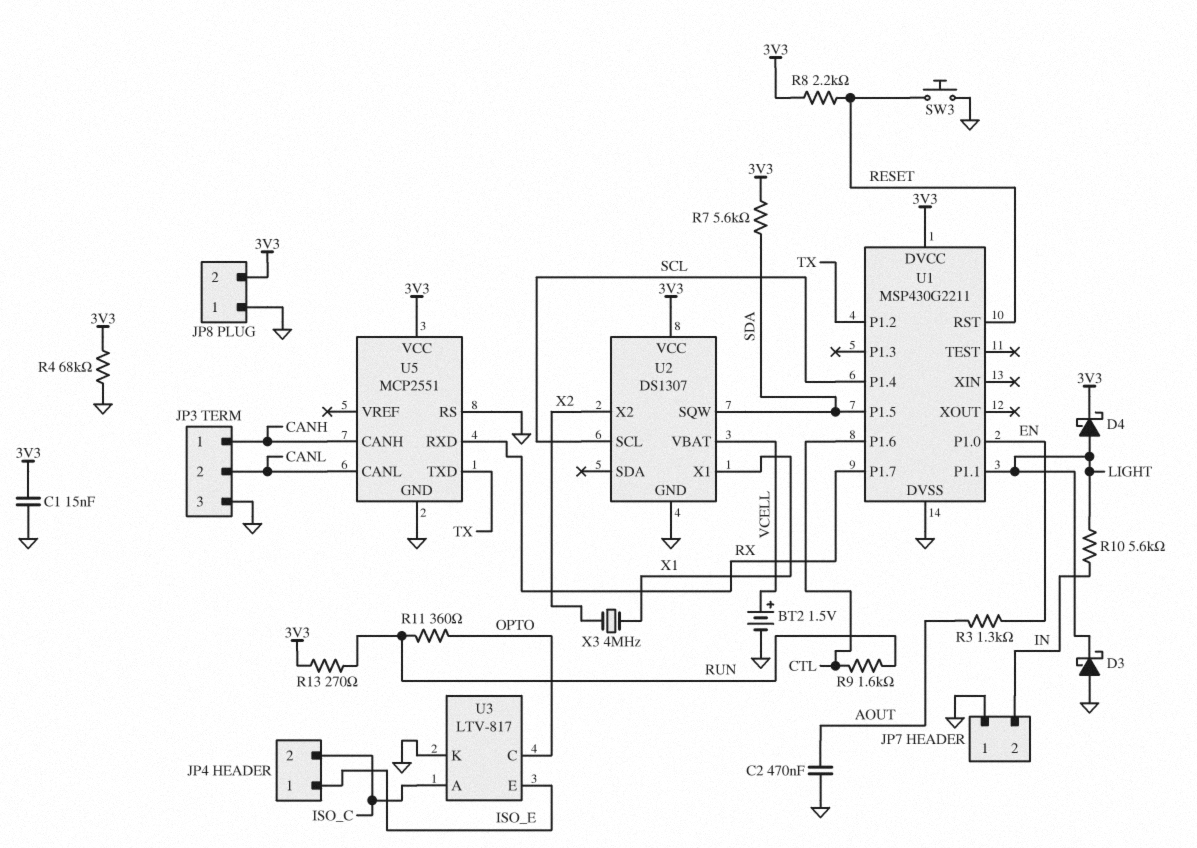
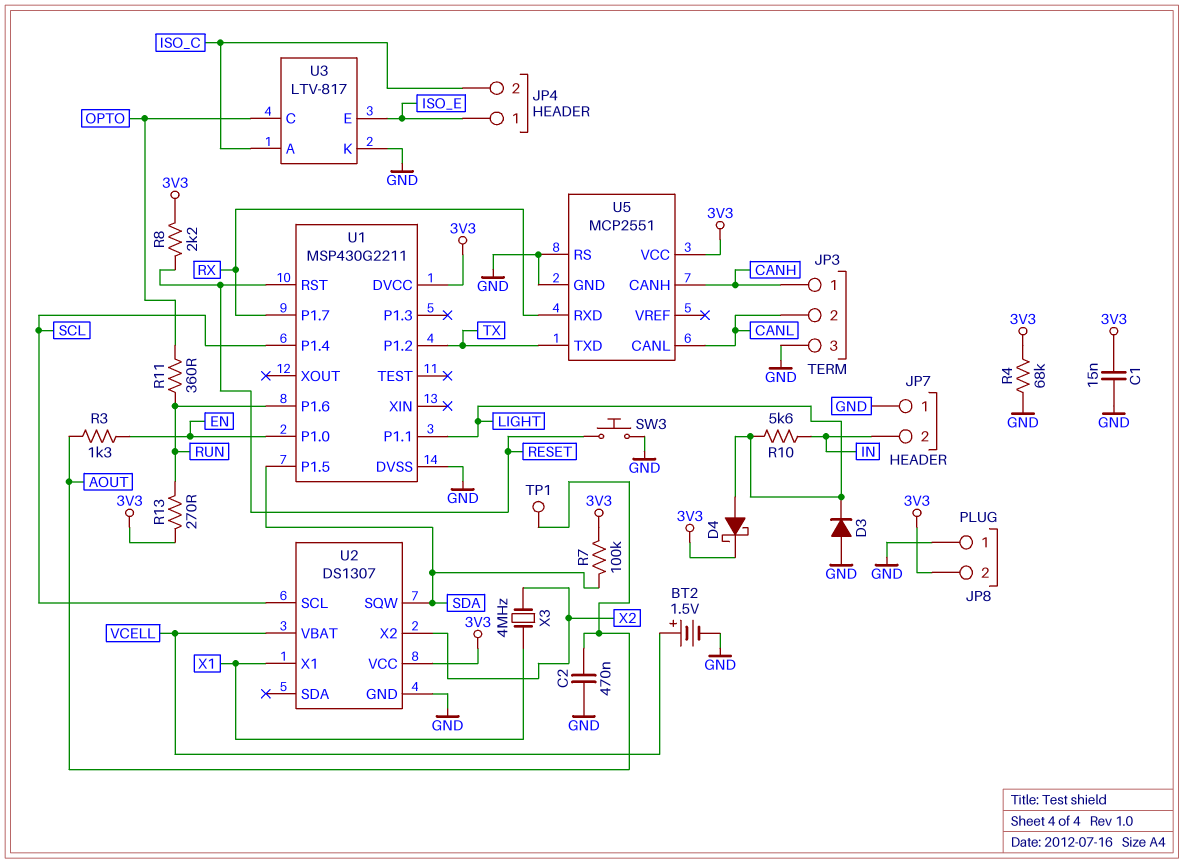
D3: schottky (A GND, K LIGHT) -> diode (A GND, K LIGHT)
R7: 5.6k (3V3, SDA) -> 100k (3V3, SDA)
R9: 1.6k (CTL, RUN) -> none
TP1: none -> test point (AOUT)
U1 pin P1.6: CTL -> RUN

